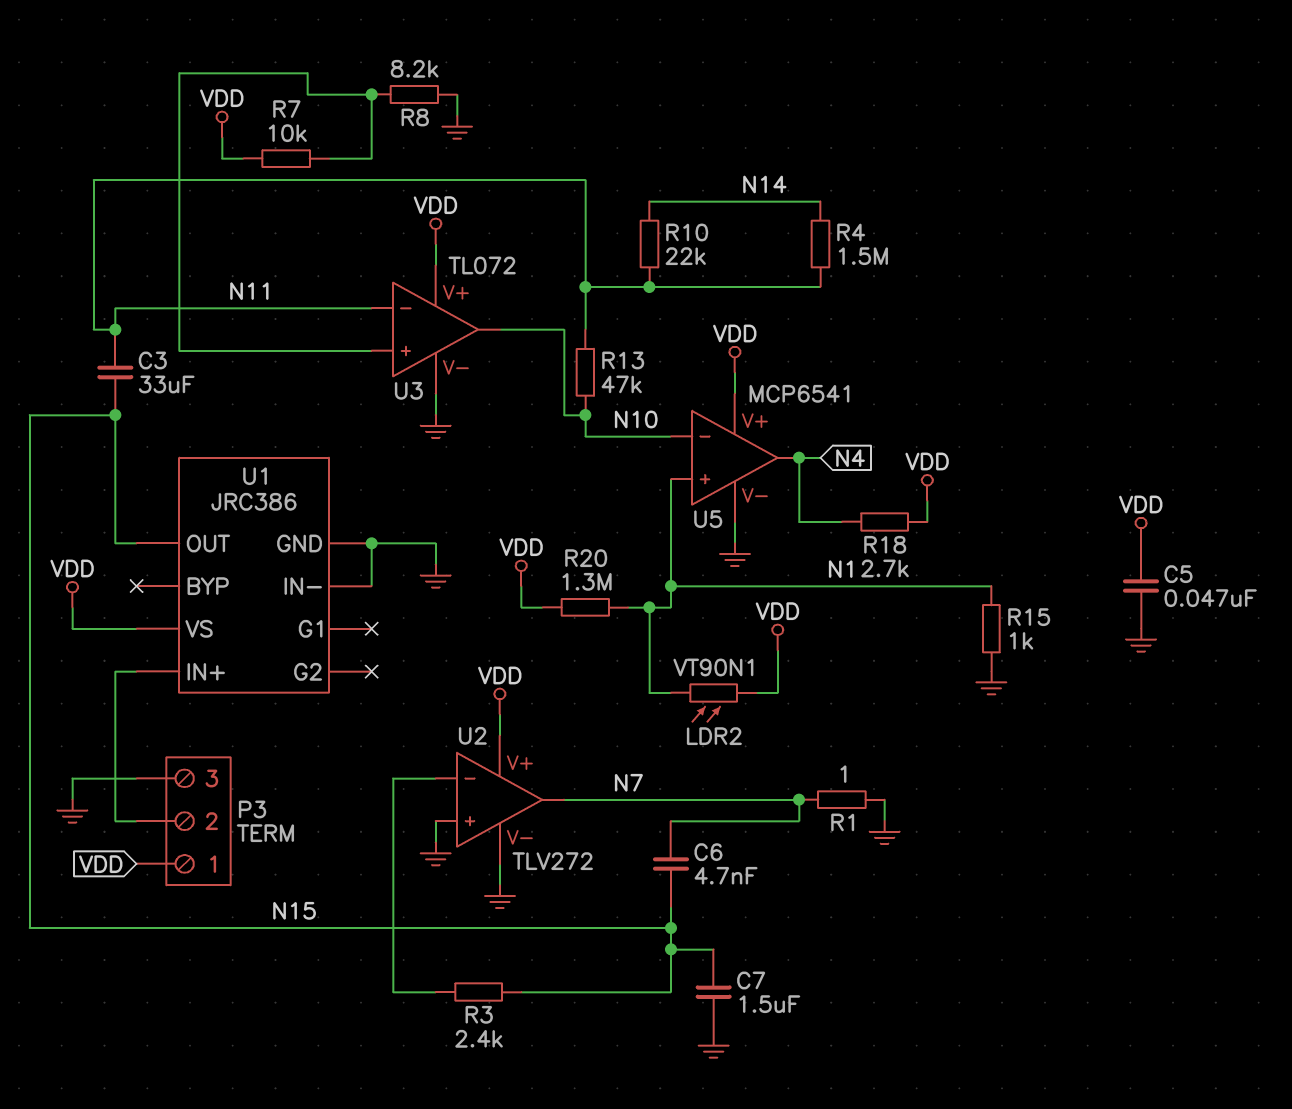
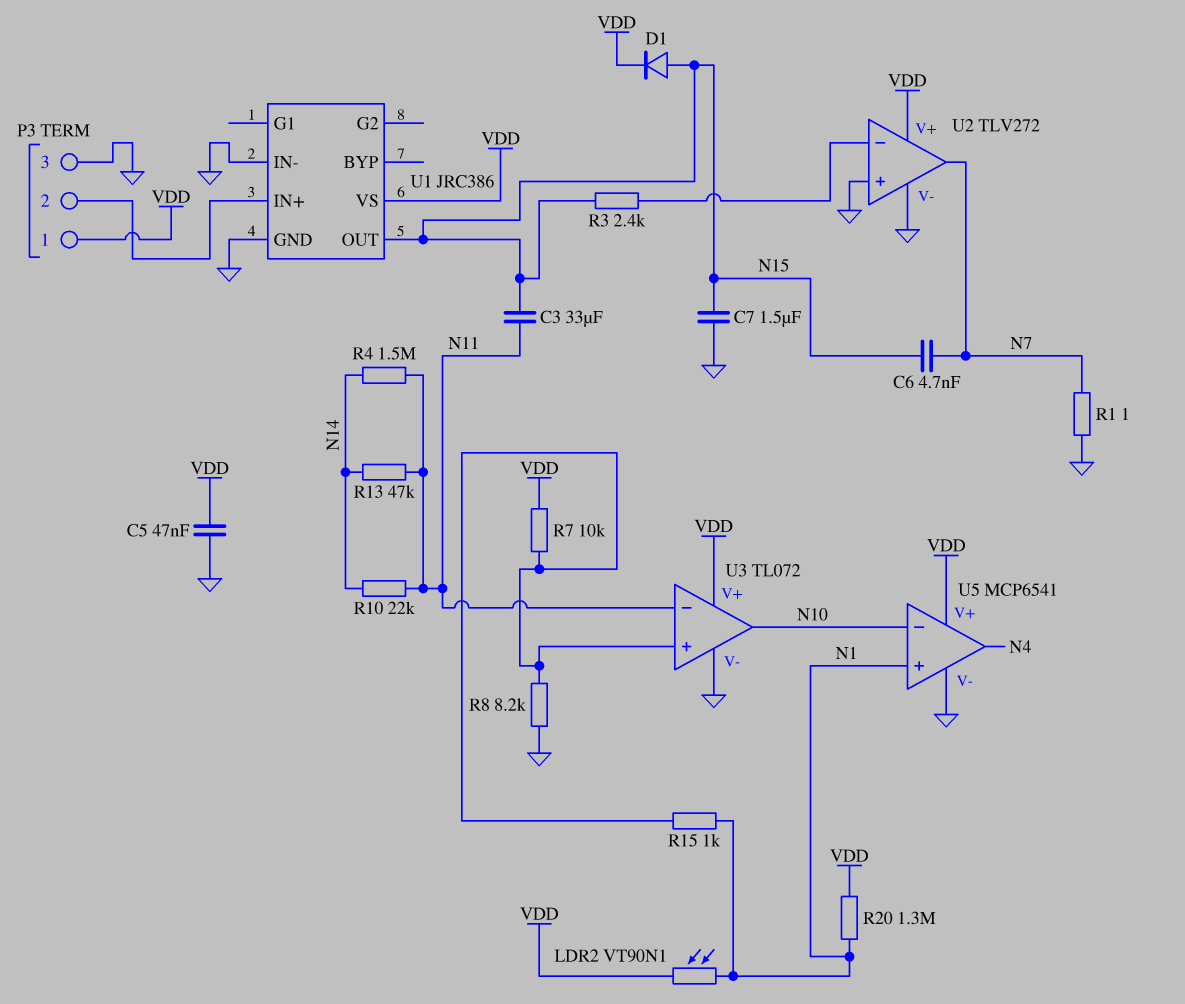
D1: none -> diode (A N15, K VDD)
R13: 47k (N10, N11) -> 47k (N11, N14)
R15: 1k (GND, N1) -> 1k (N1, U3/in+)
R18: 2.7k (N4, VDD) -> none

